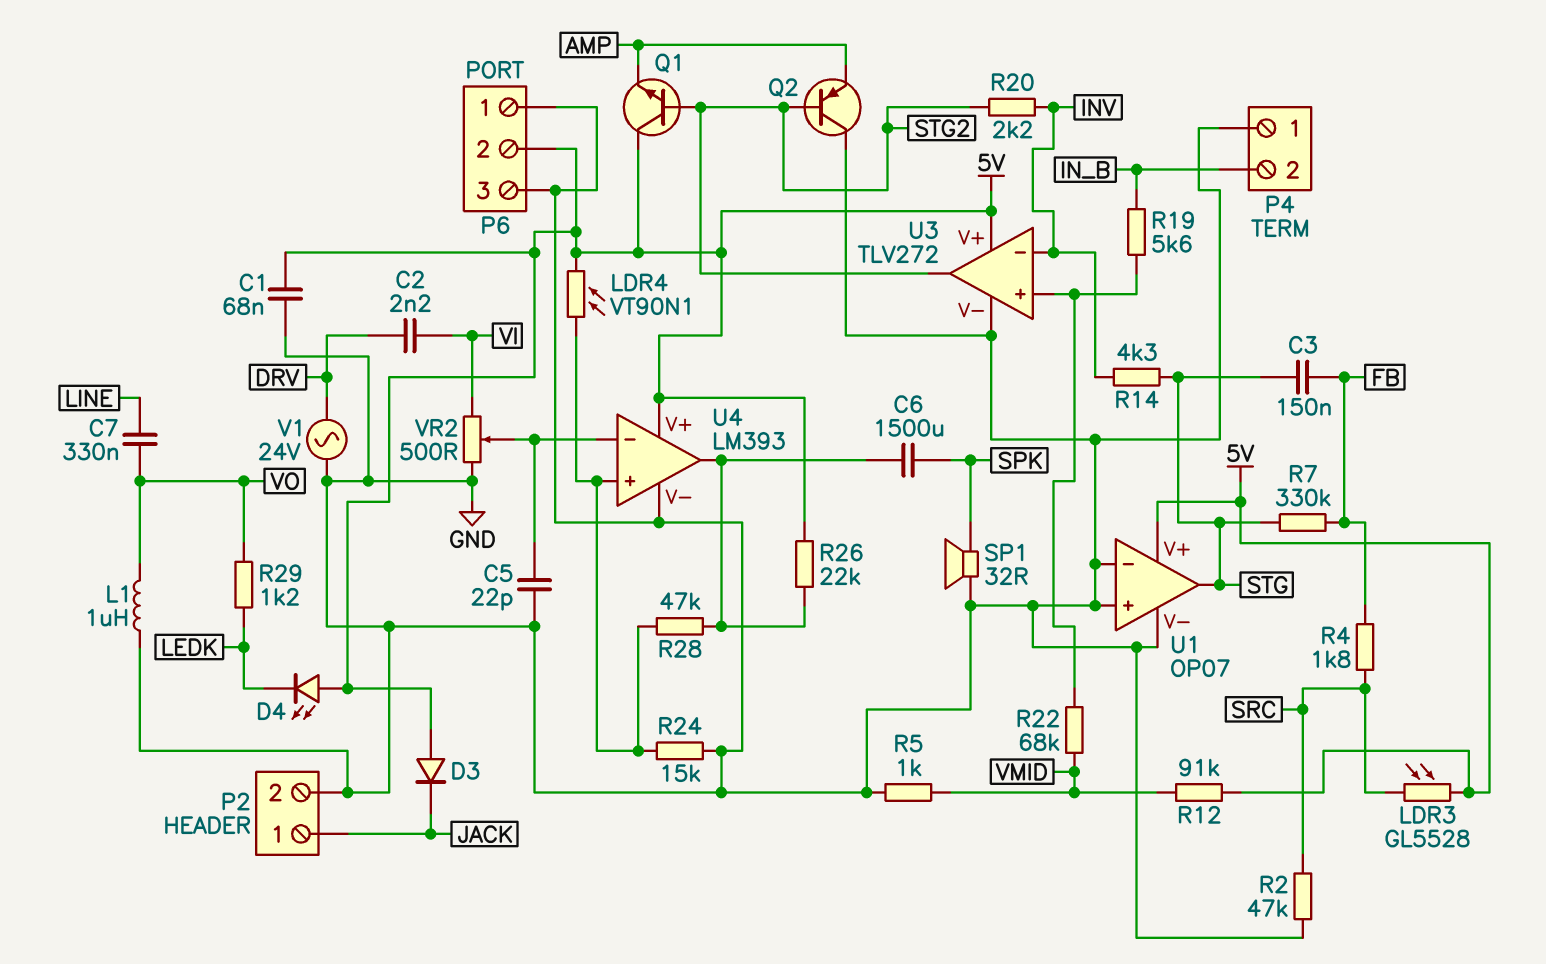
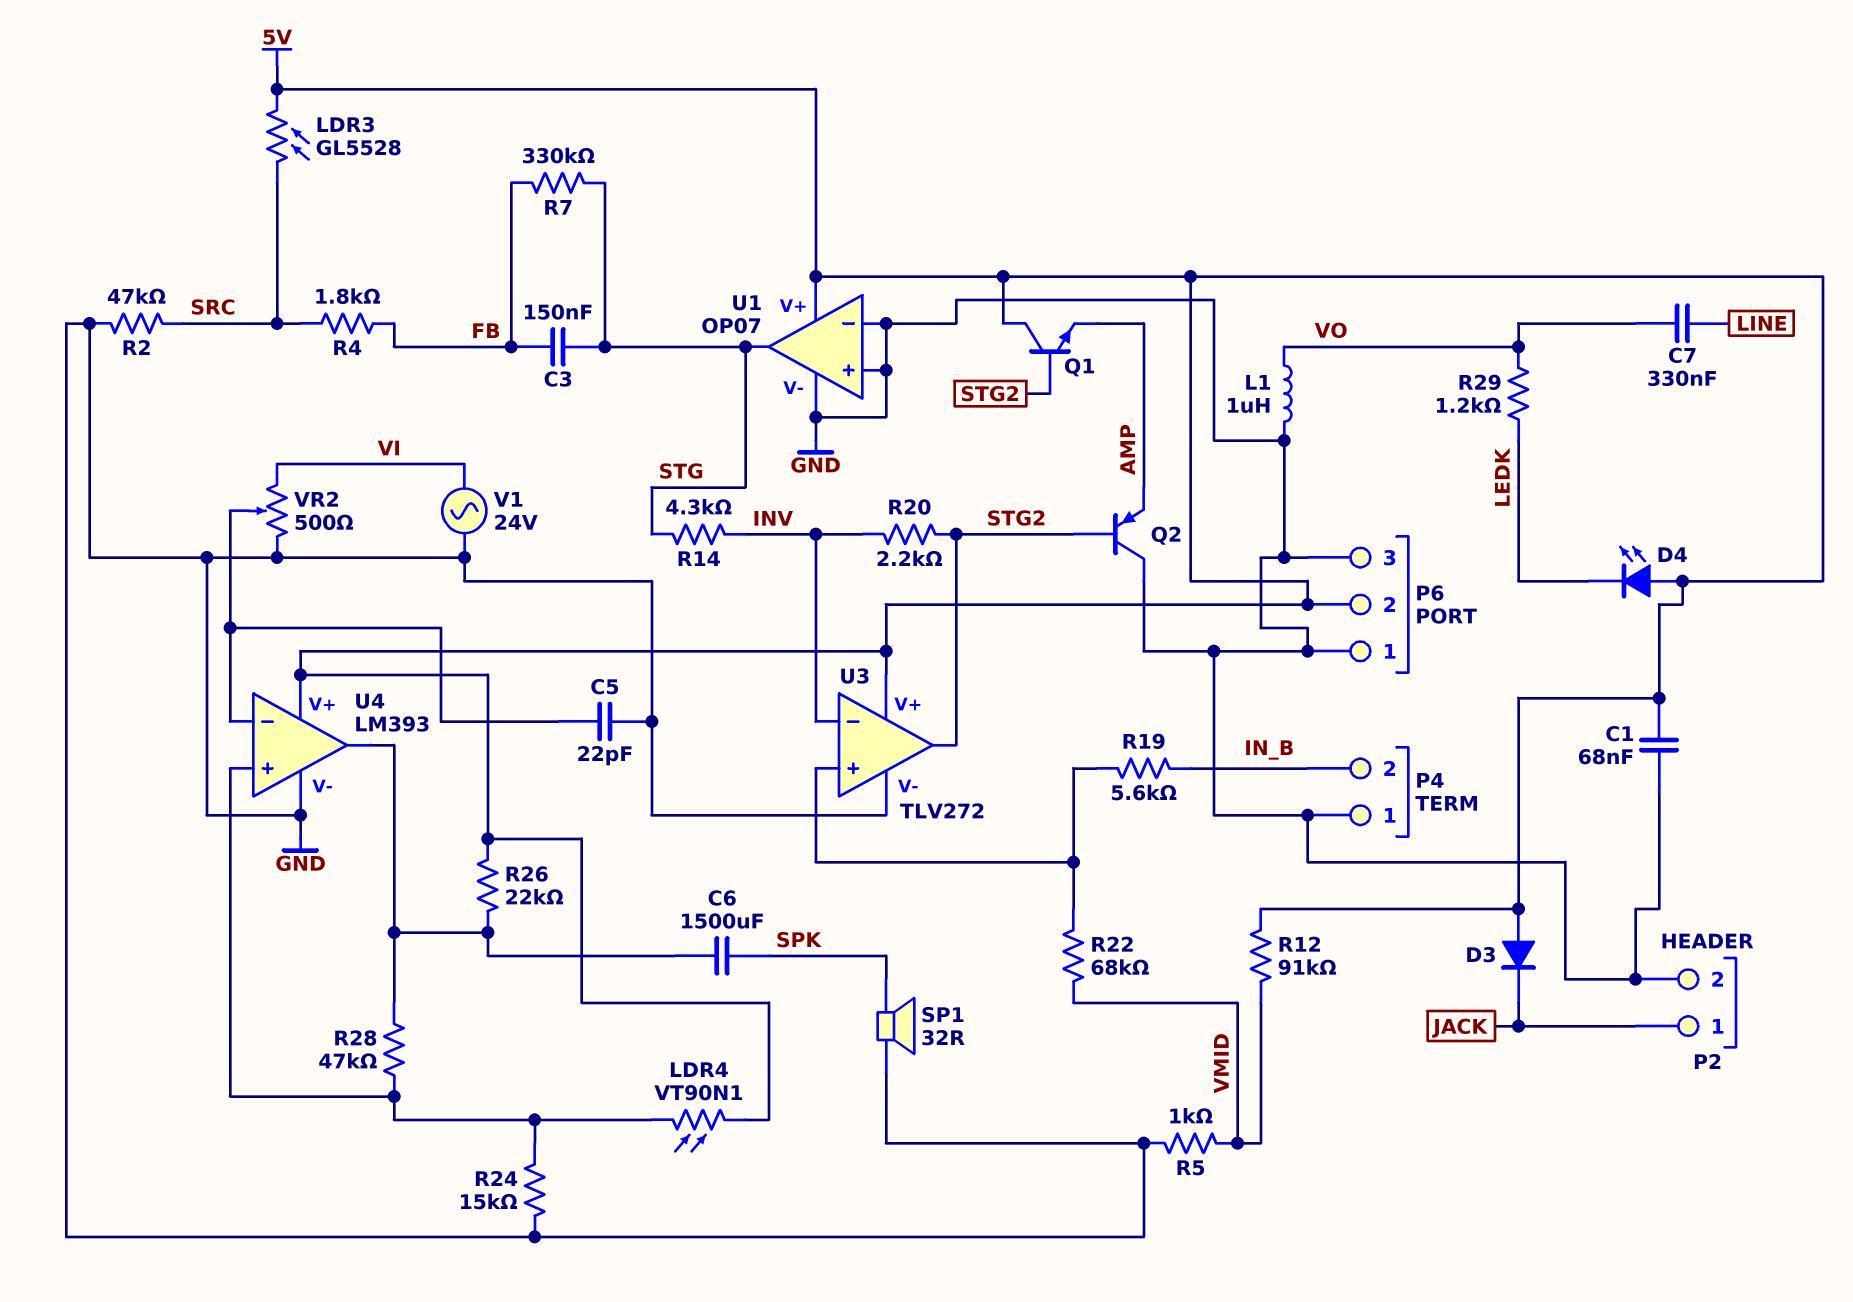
C2: 2.2nF (DRV, VI) -> none
V1: AC 24V (DRV, GND) -> AC 24V (GND, VI)

